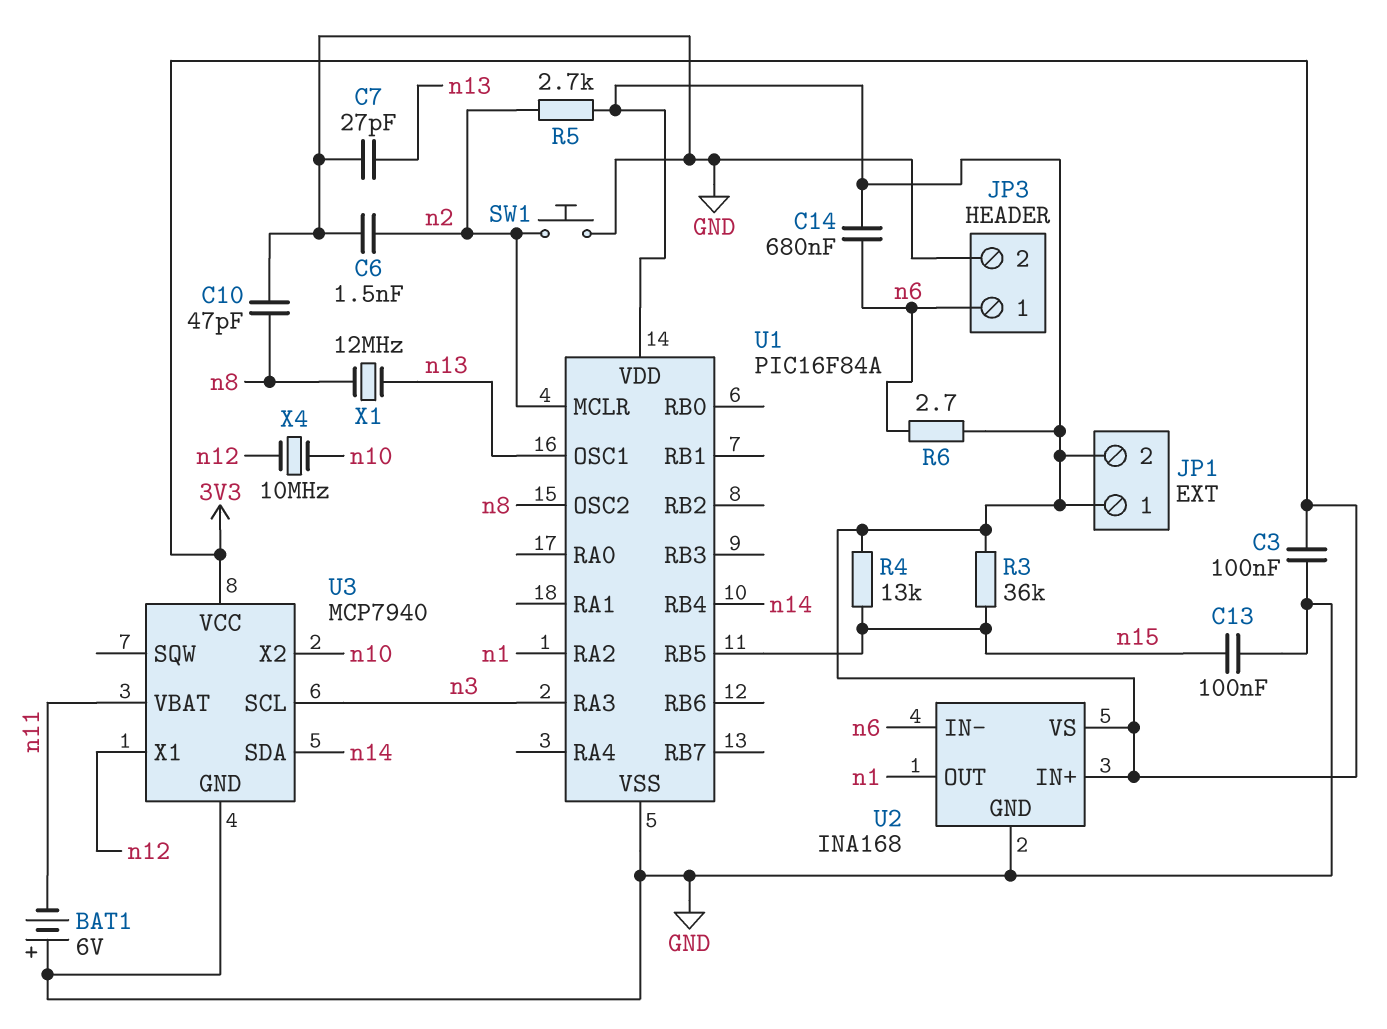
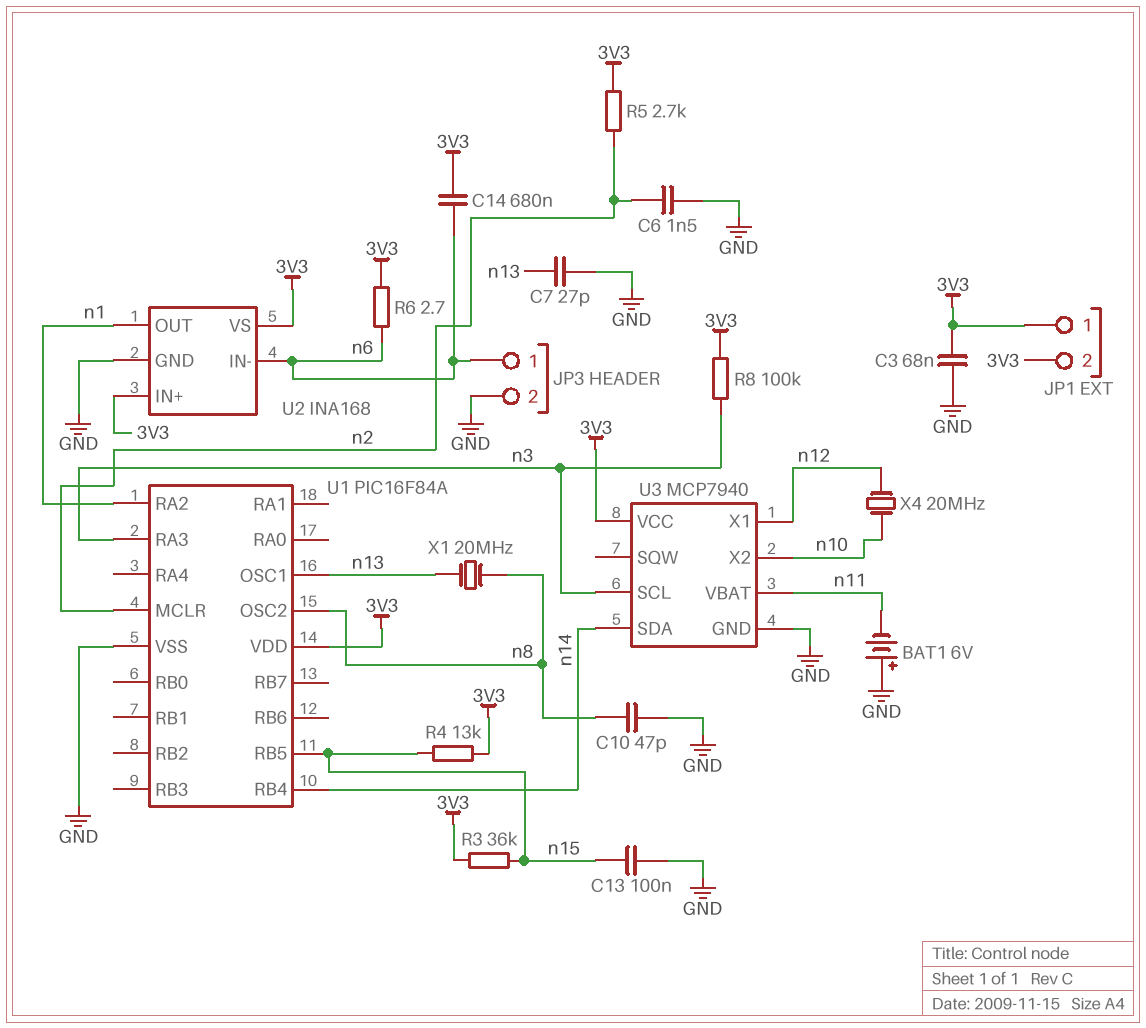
C3: 100nF (3V3, GND) -> 68nF (3V3, GND)
R8: none -> 100k (3V3, n3)
SW1: button (GND, n2) -> none
X1: 12MHz (n8, n13) -> 20MHz (n8, n13)
X4: 10MHz (n10, n12) -> 20MHz (n10, n12)

